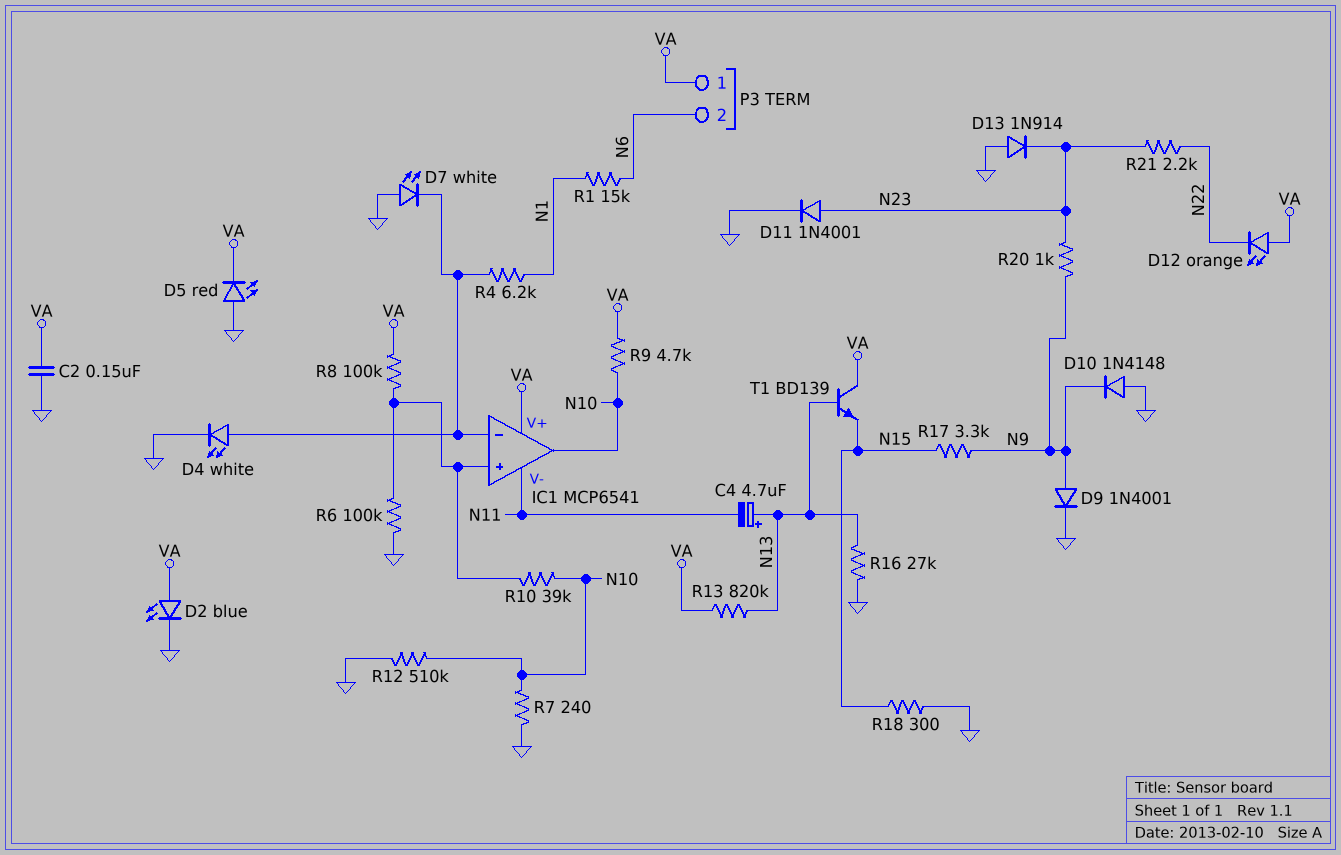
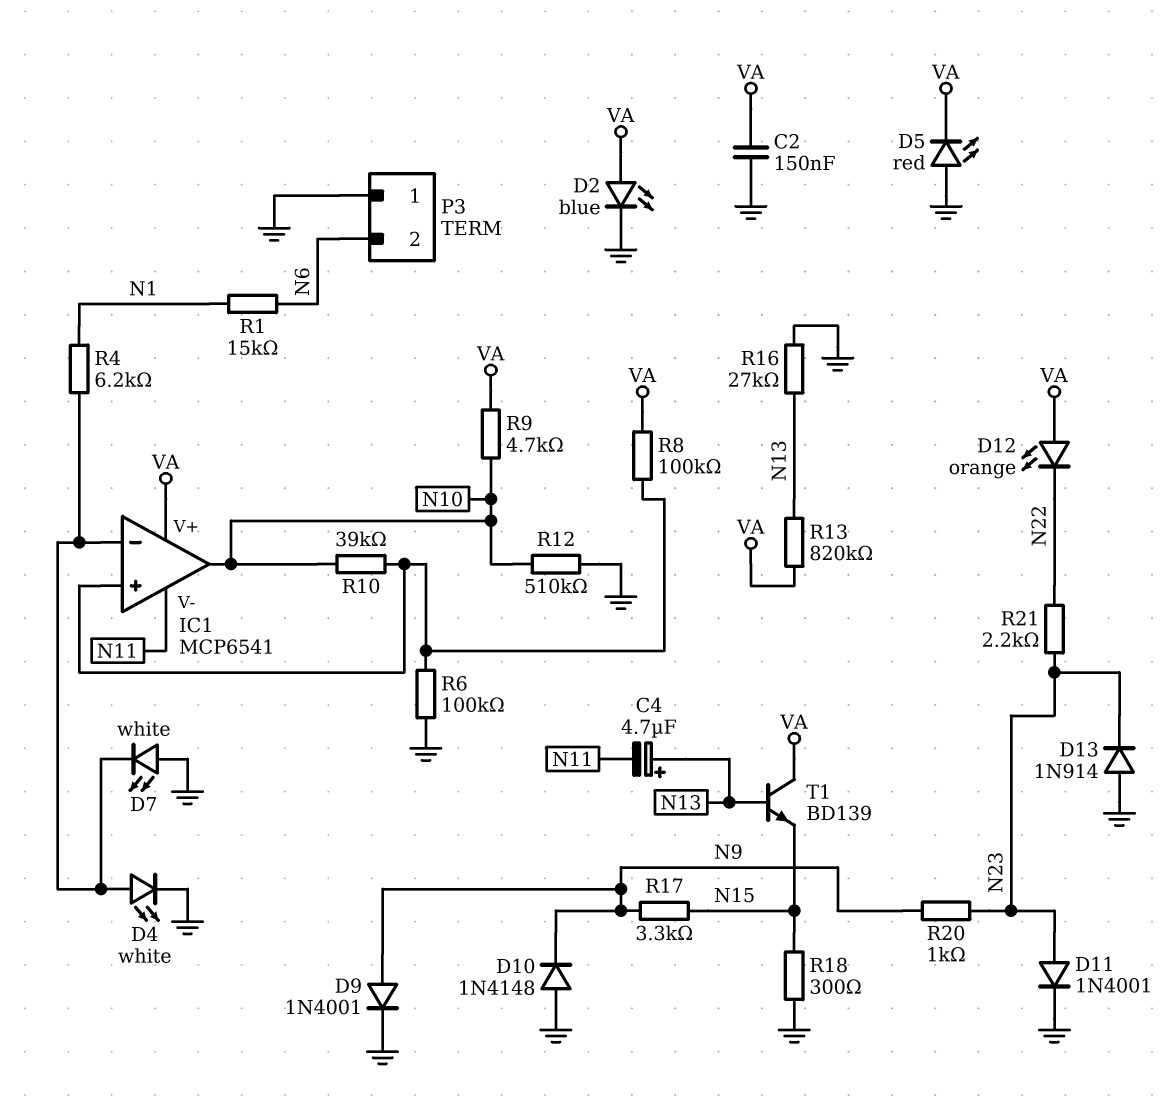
P3 pin 1: VA -> GND
R7: 240 (GND, N10) -> none

